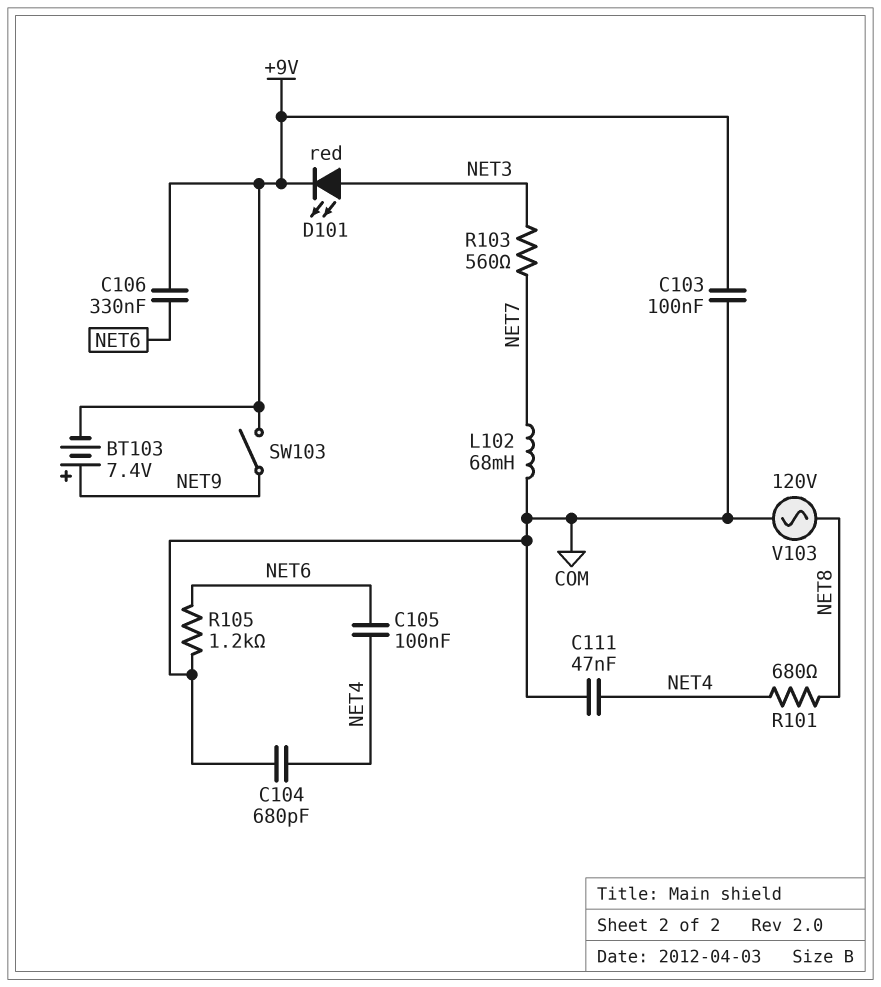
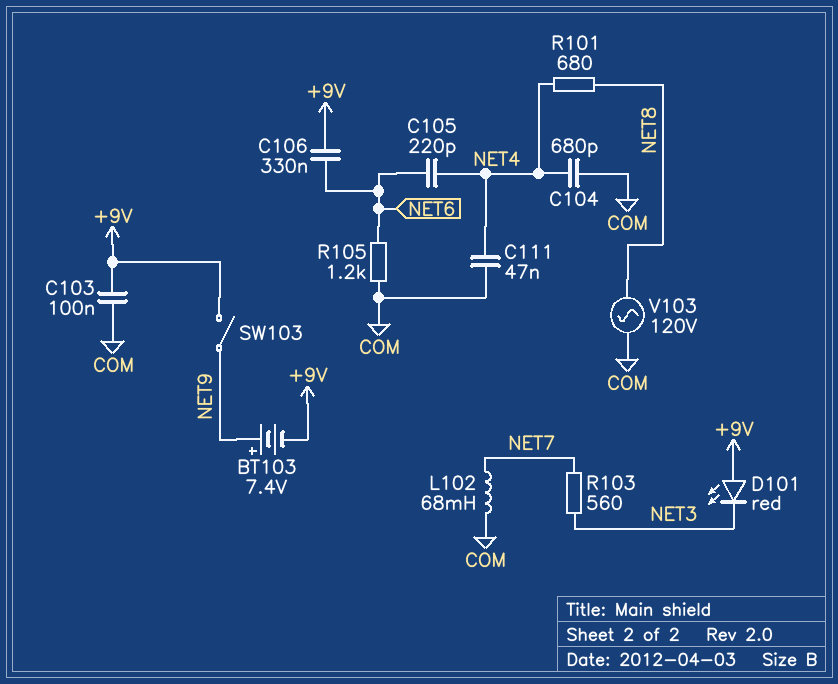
C105: 100nF (NET4, NET6) -> 220pF (NET4, NET6)
D101: LED red (A NET3, K +9V) -> LED red (A +9V, K NET3)

